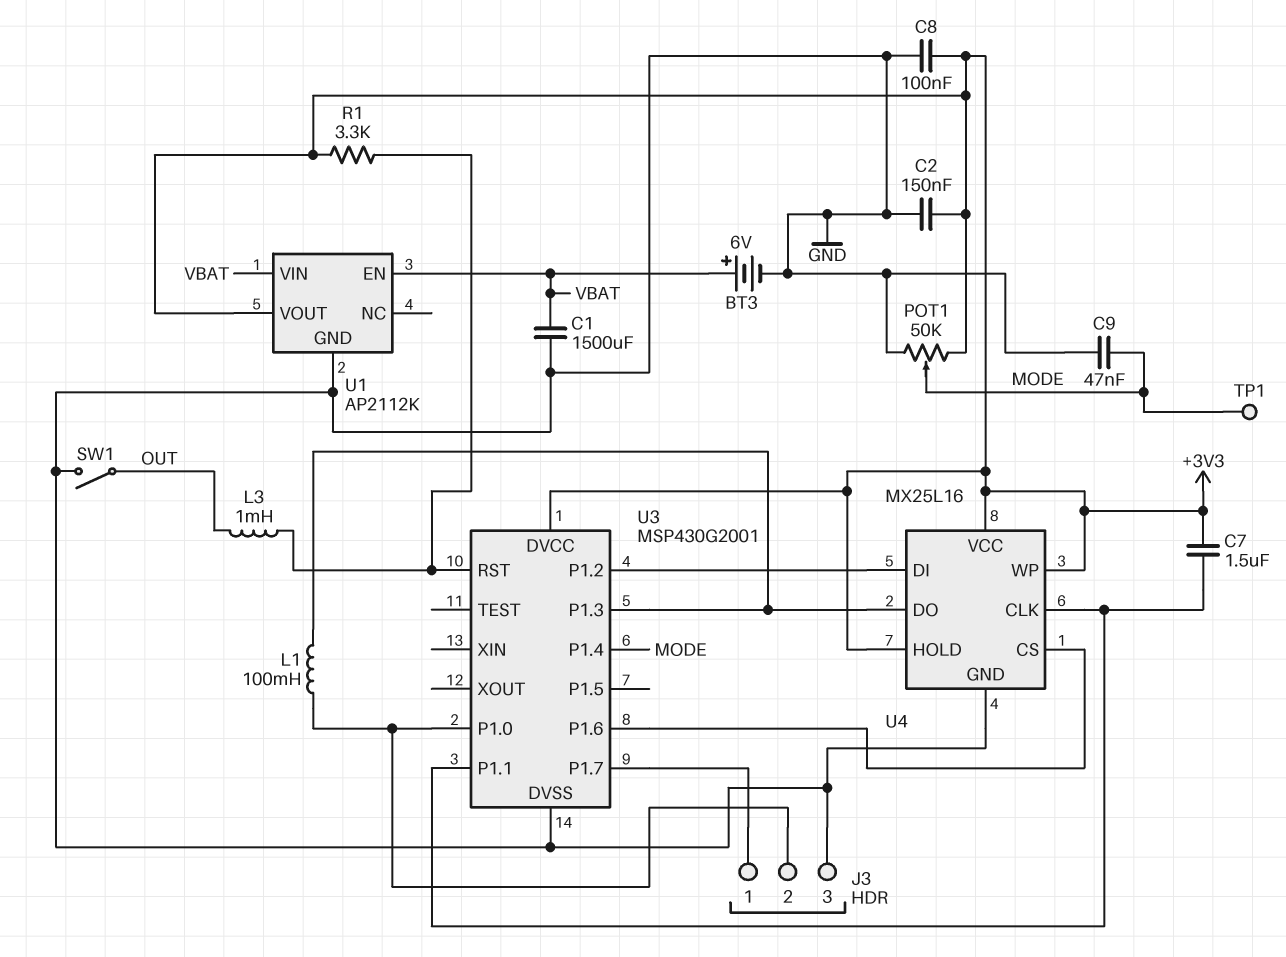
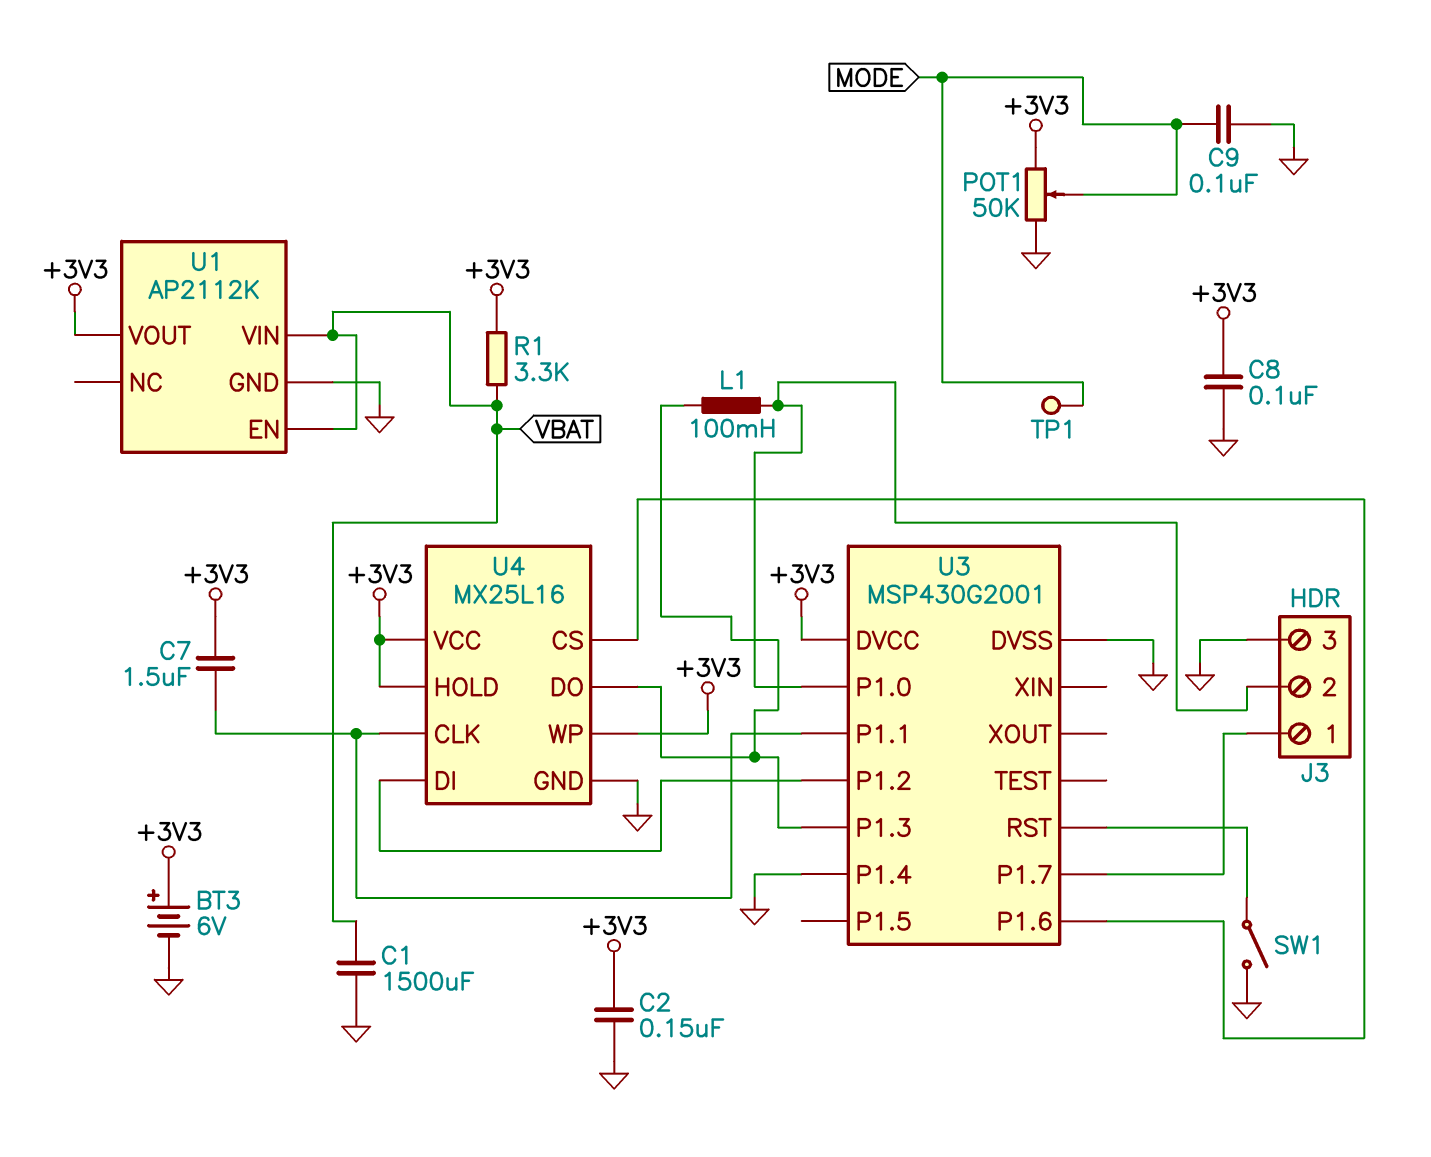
BT3: 6V (plus VBAT, minus GND) -> 6V (plus +3V3, minus GND)
C9: 47nF (GND, MODE) -> 100nF (GND, MODE)
L3: 1mH (OUT, U3/RST) -> none
R1: 3.3k (+3V3, U3/RST) -> 3.3k (+3V3, VBAT)
SW1: switch (GND, OUT) -> switch (GND, U3/RST)
U3 pin P1.4: MODE -> GND

